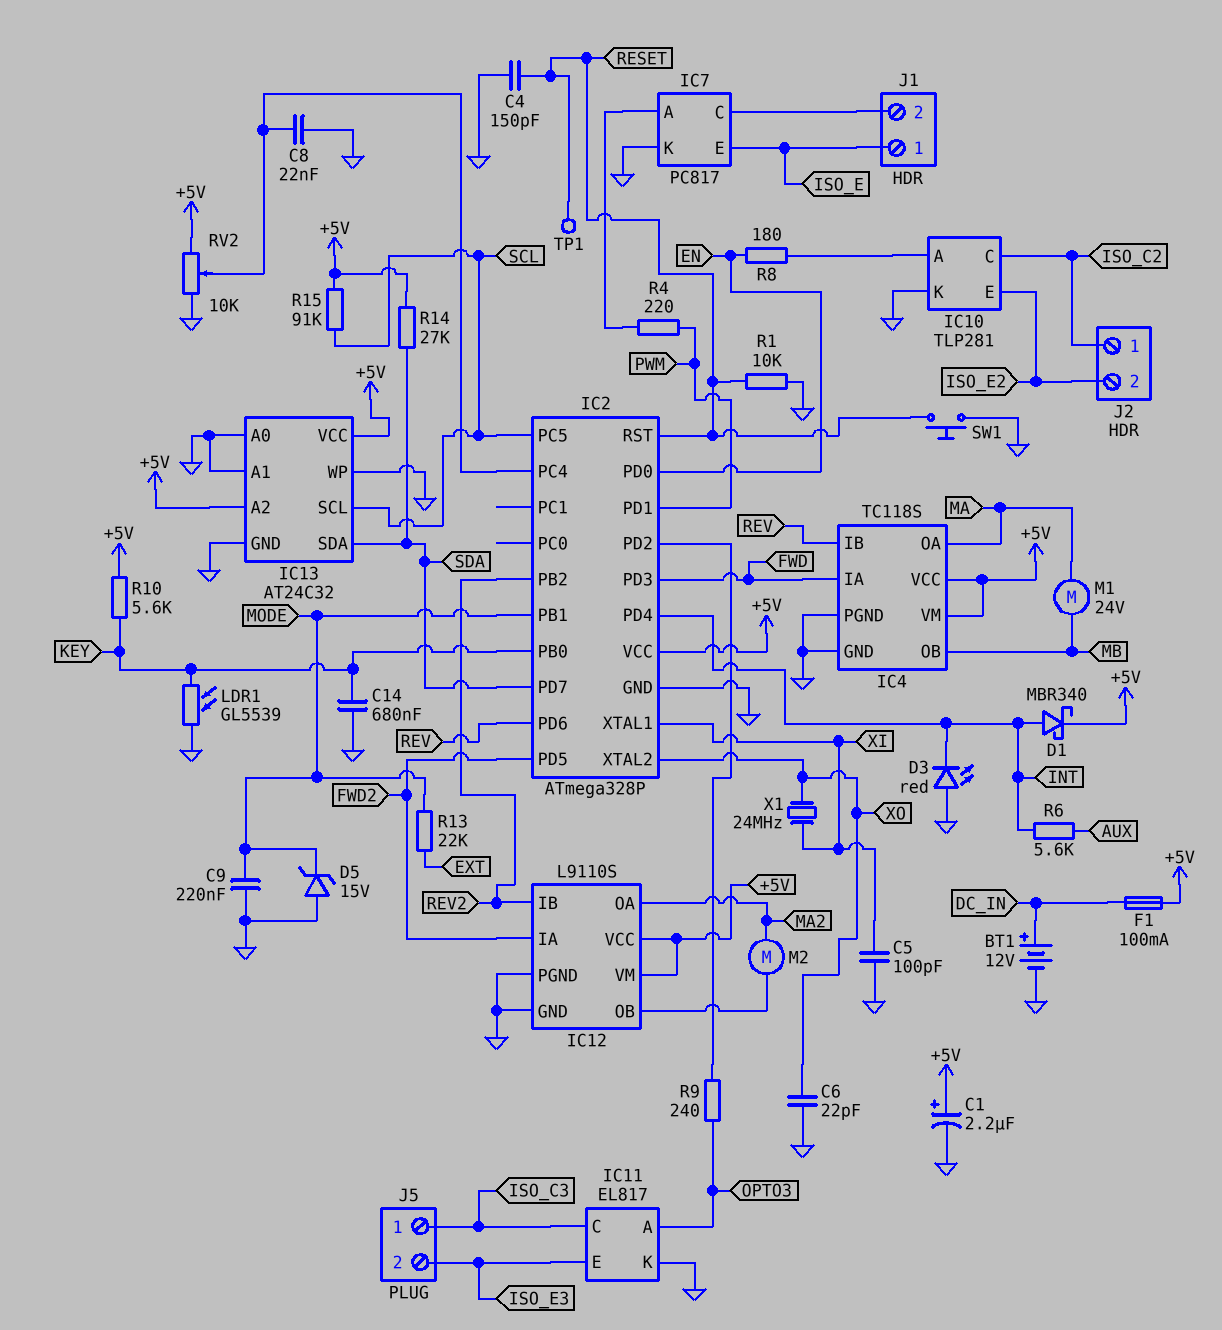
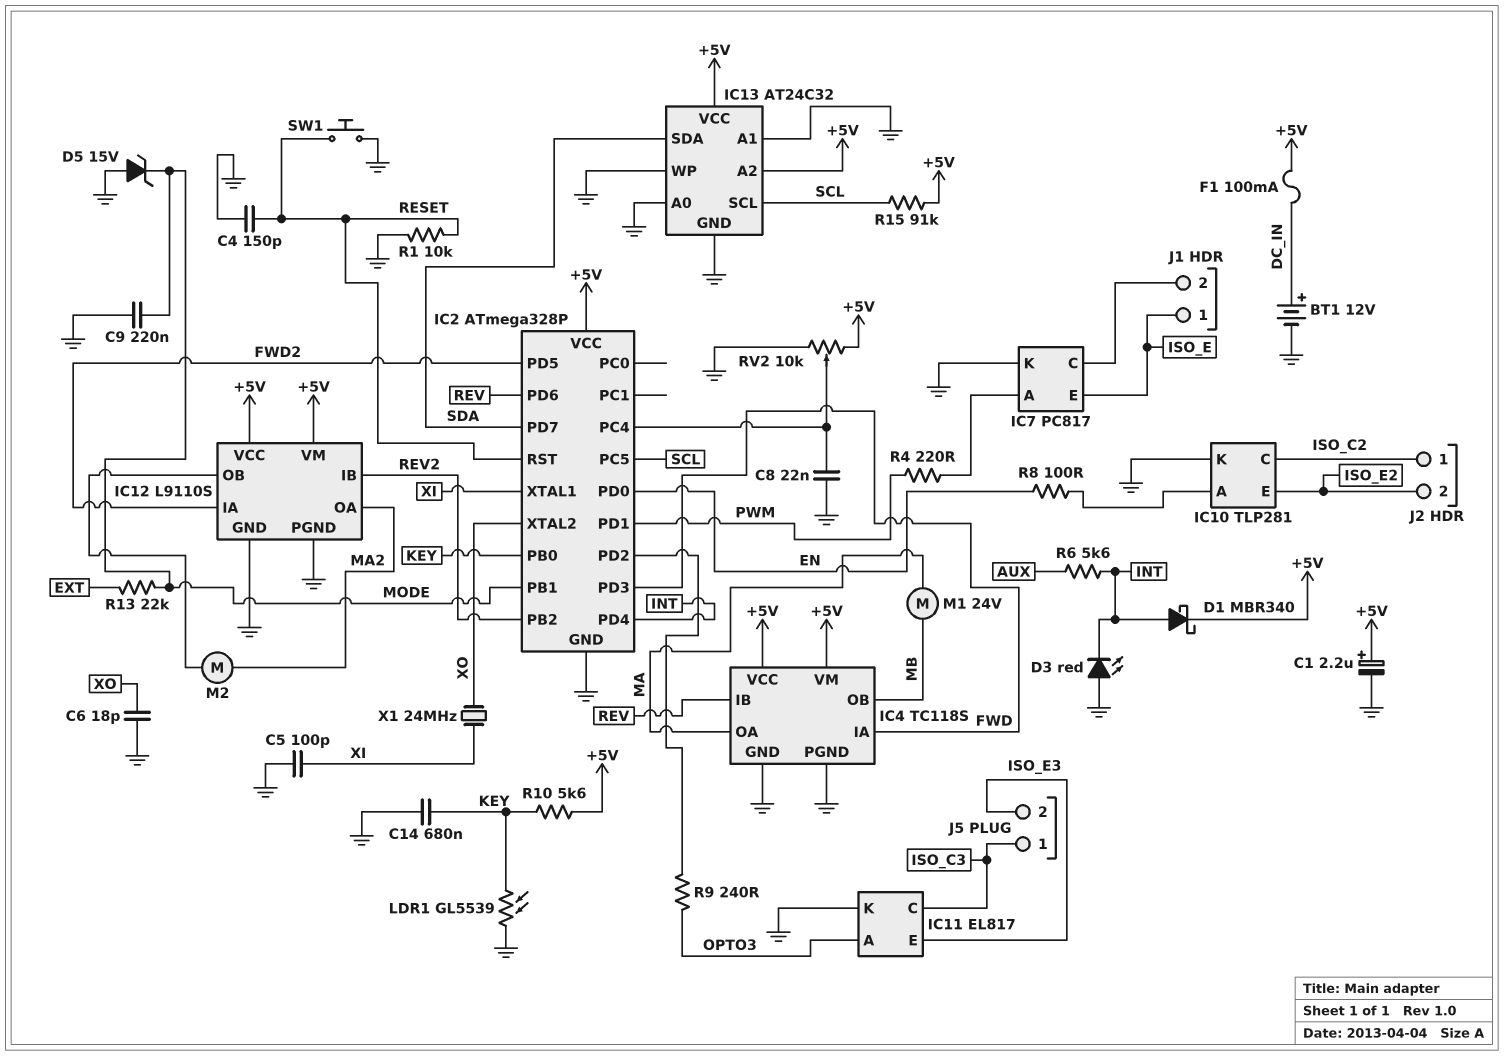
C6: 22pF (GND, XO) -> 18pF (GND, XO)
R8: 180 (EN, IC10/A) -> 100 (EN, IC10/A)
R14: 27k (+5V, SDA) -> none
TP1: test point (RESET) -> none

